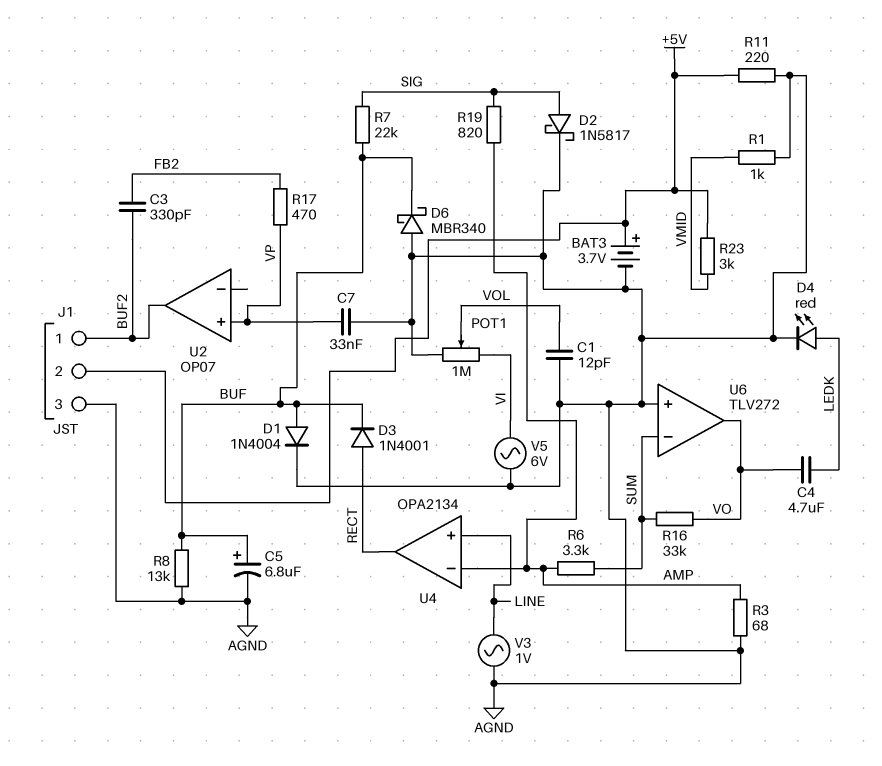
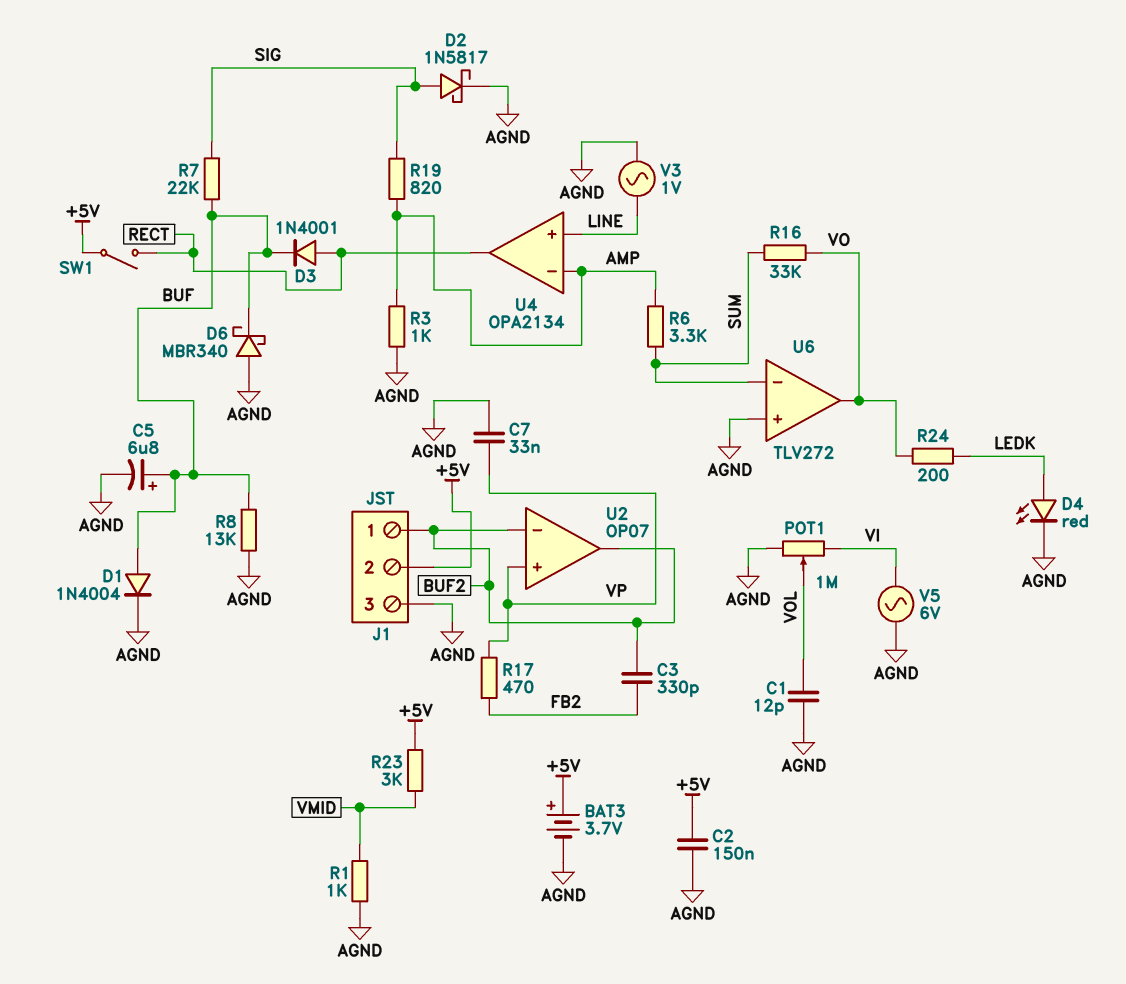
C2: none -> 150nF (+5V, AGND)
C4: 4.7uF (LEDK, VO) -> none
R3: 68 (AGND, AMP) -> 1k (AGND, AMP)
R11: 220 (+5V, AGND) -> none
R24: none -> 200 (LEDK, VO)
SW1: none -> switch (+5V, RECT)
U2 pin in-: none -> BUF2

